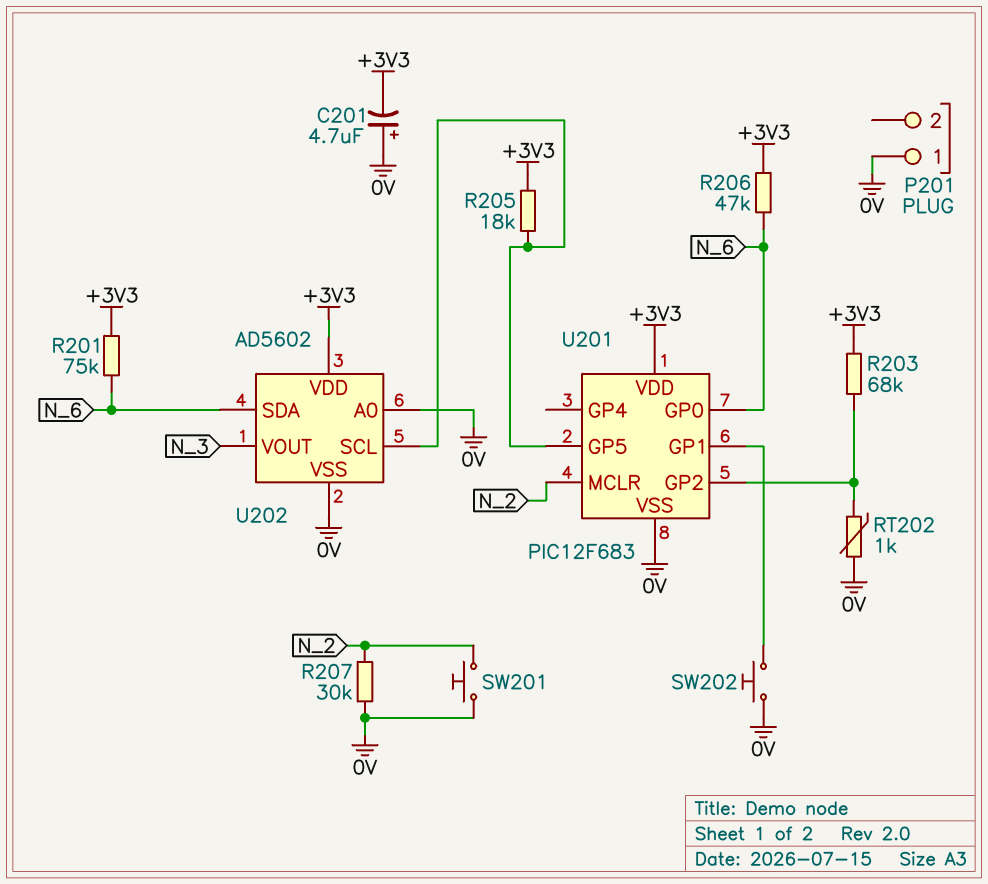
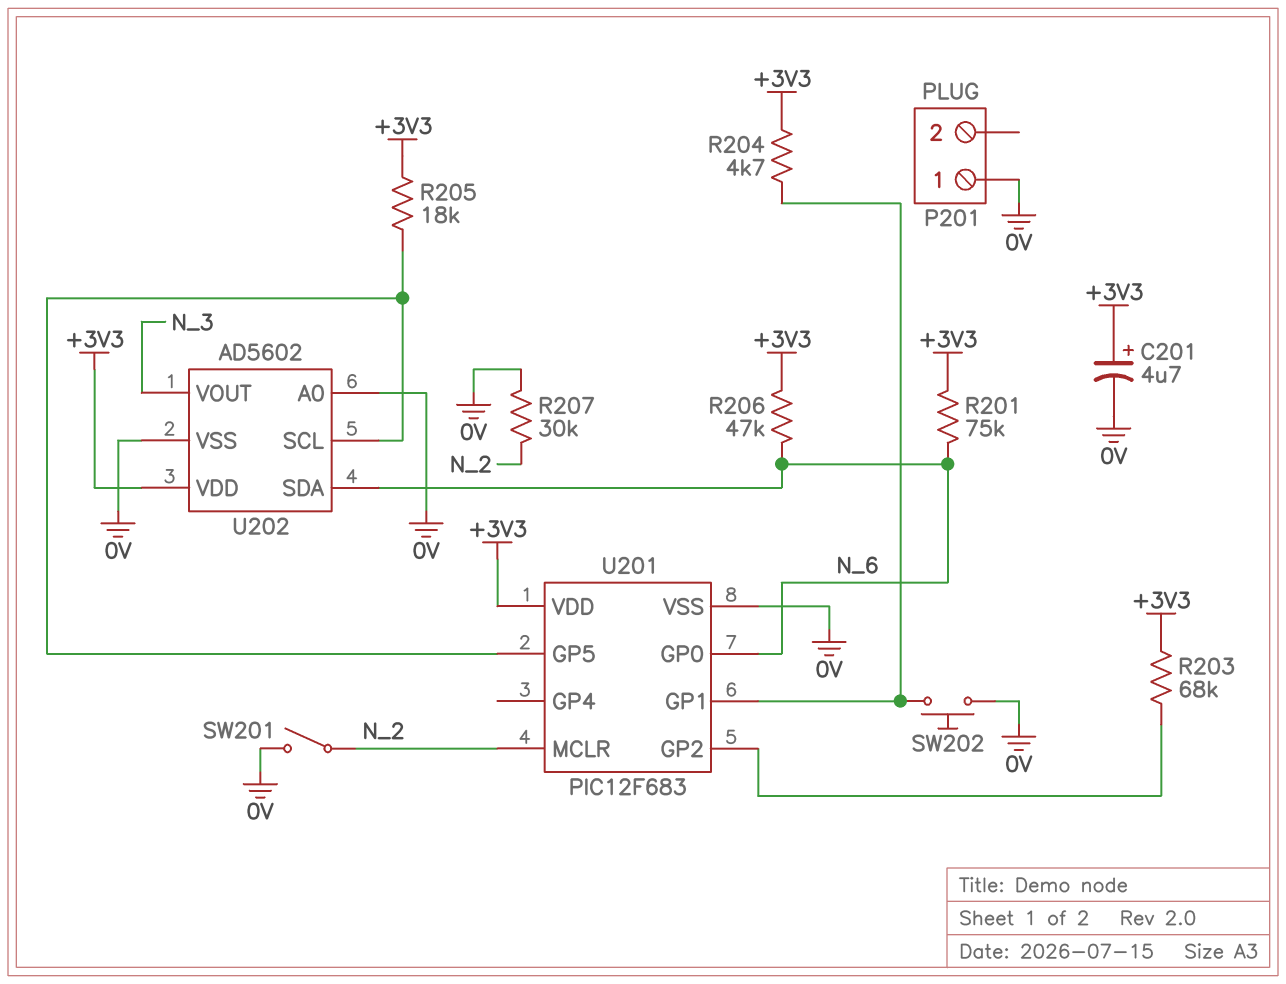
C201: 4.7uF (plus 0V, minus +3V3) -> 4.7uF (plus +3V3, minus 0V)
R204: none -> 4.7k (+3V3, U201/GP1)
RT202: 1k (0V, U201/GP2) -> none
SW201: button (0V, N_2) -> switch (0V, N_2)

